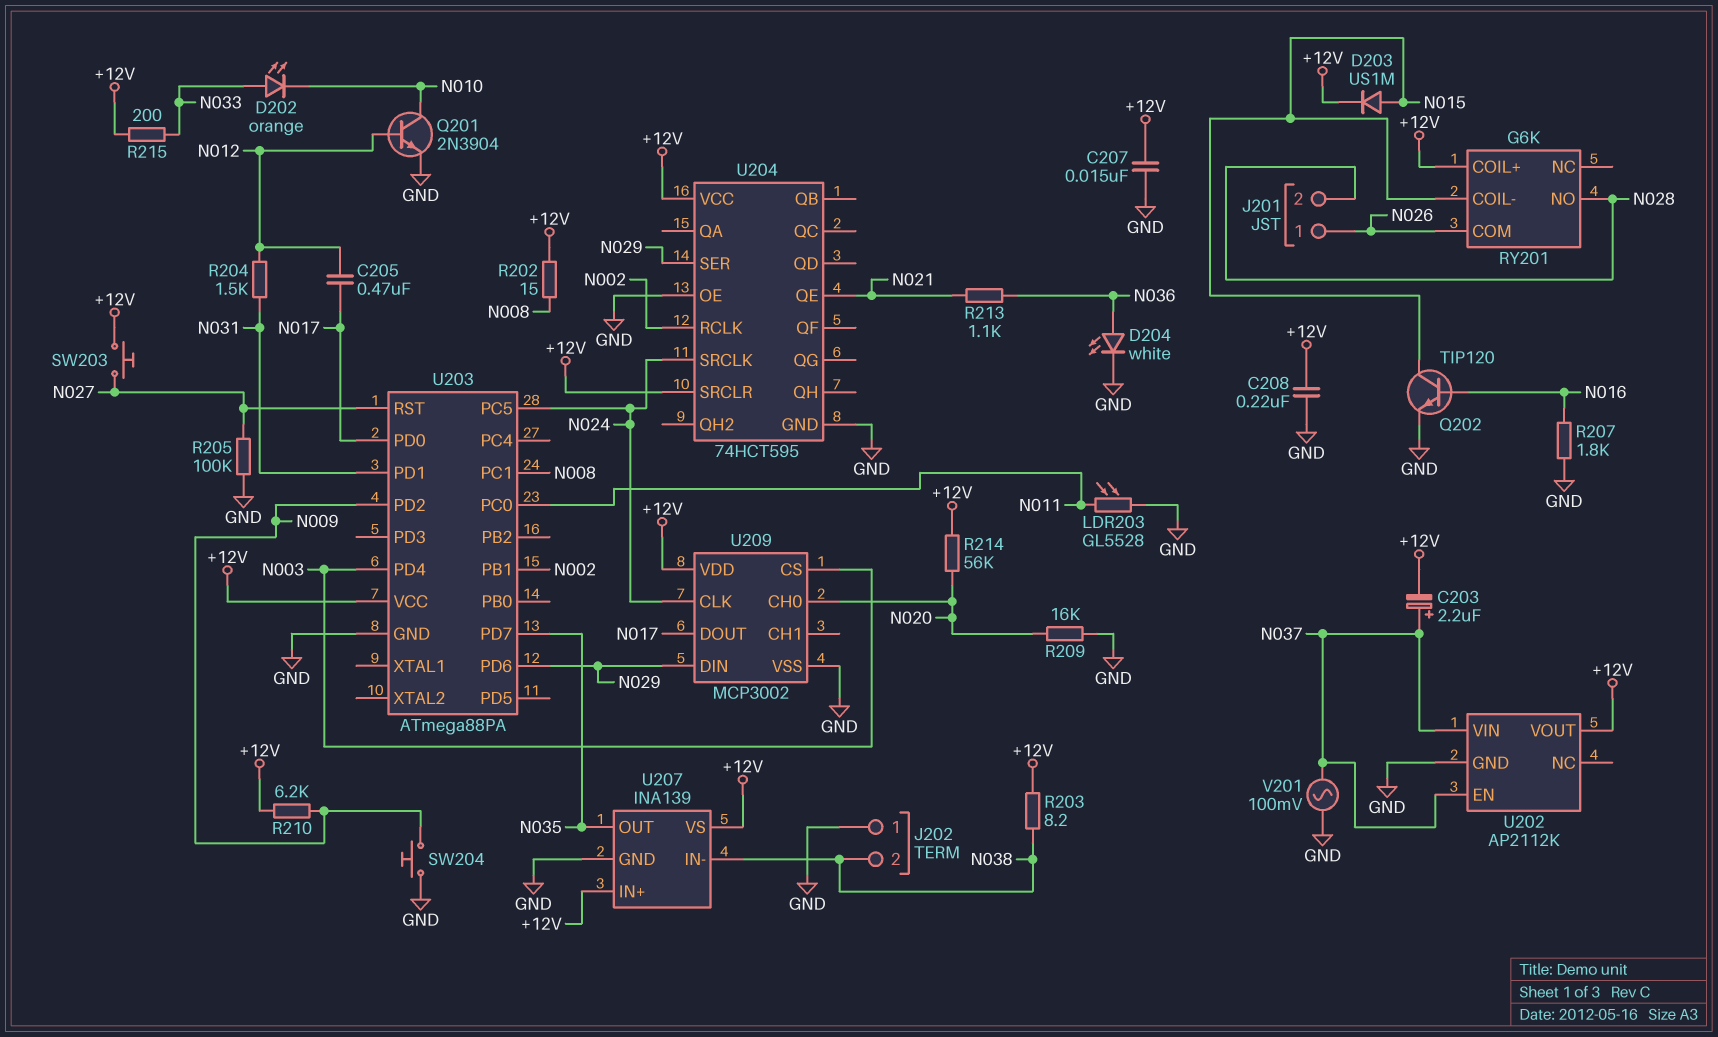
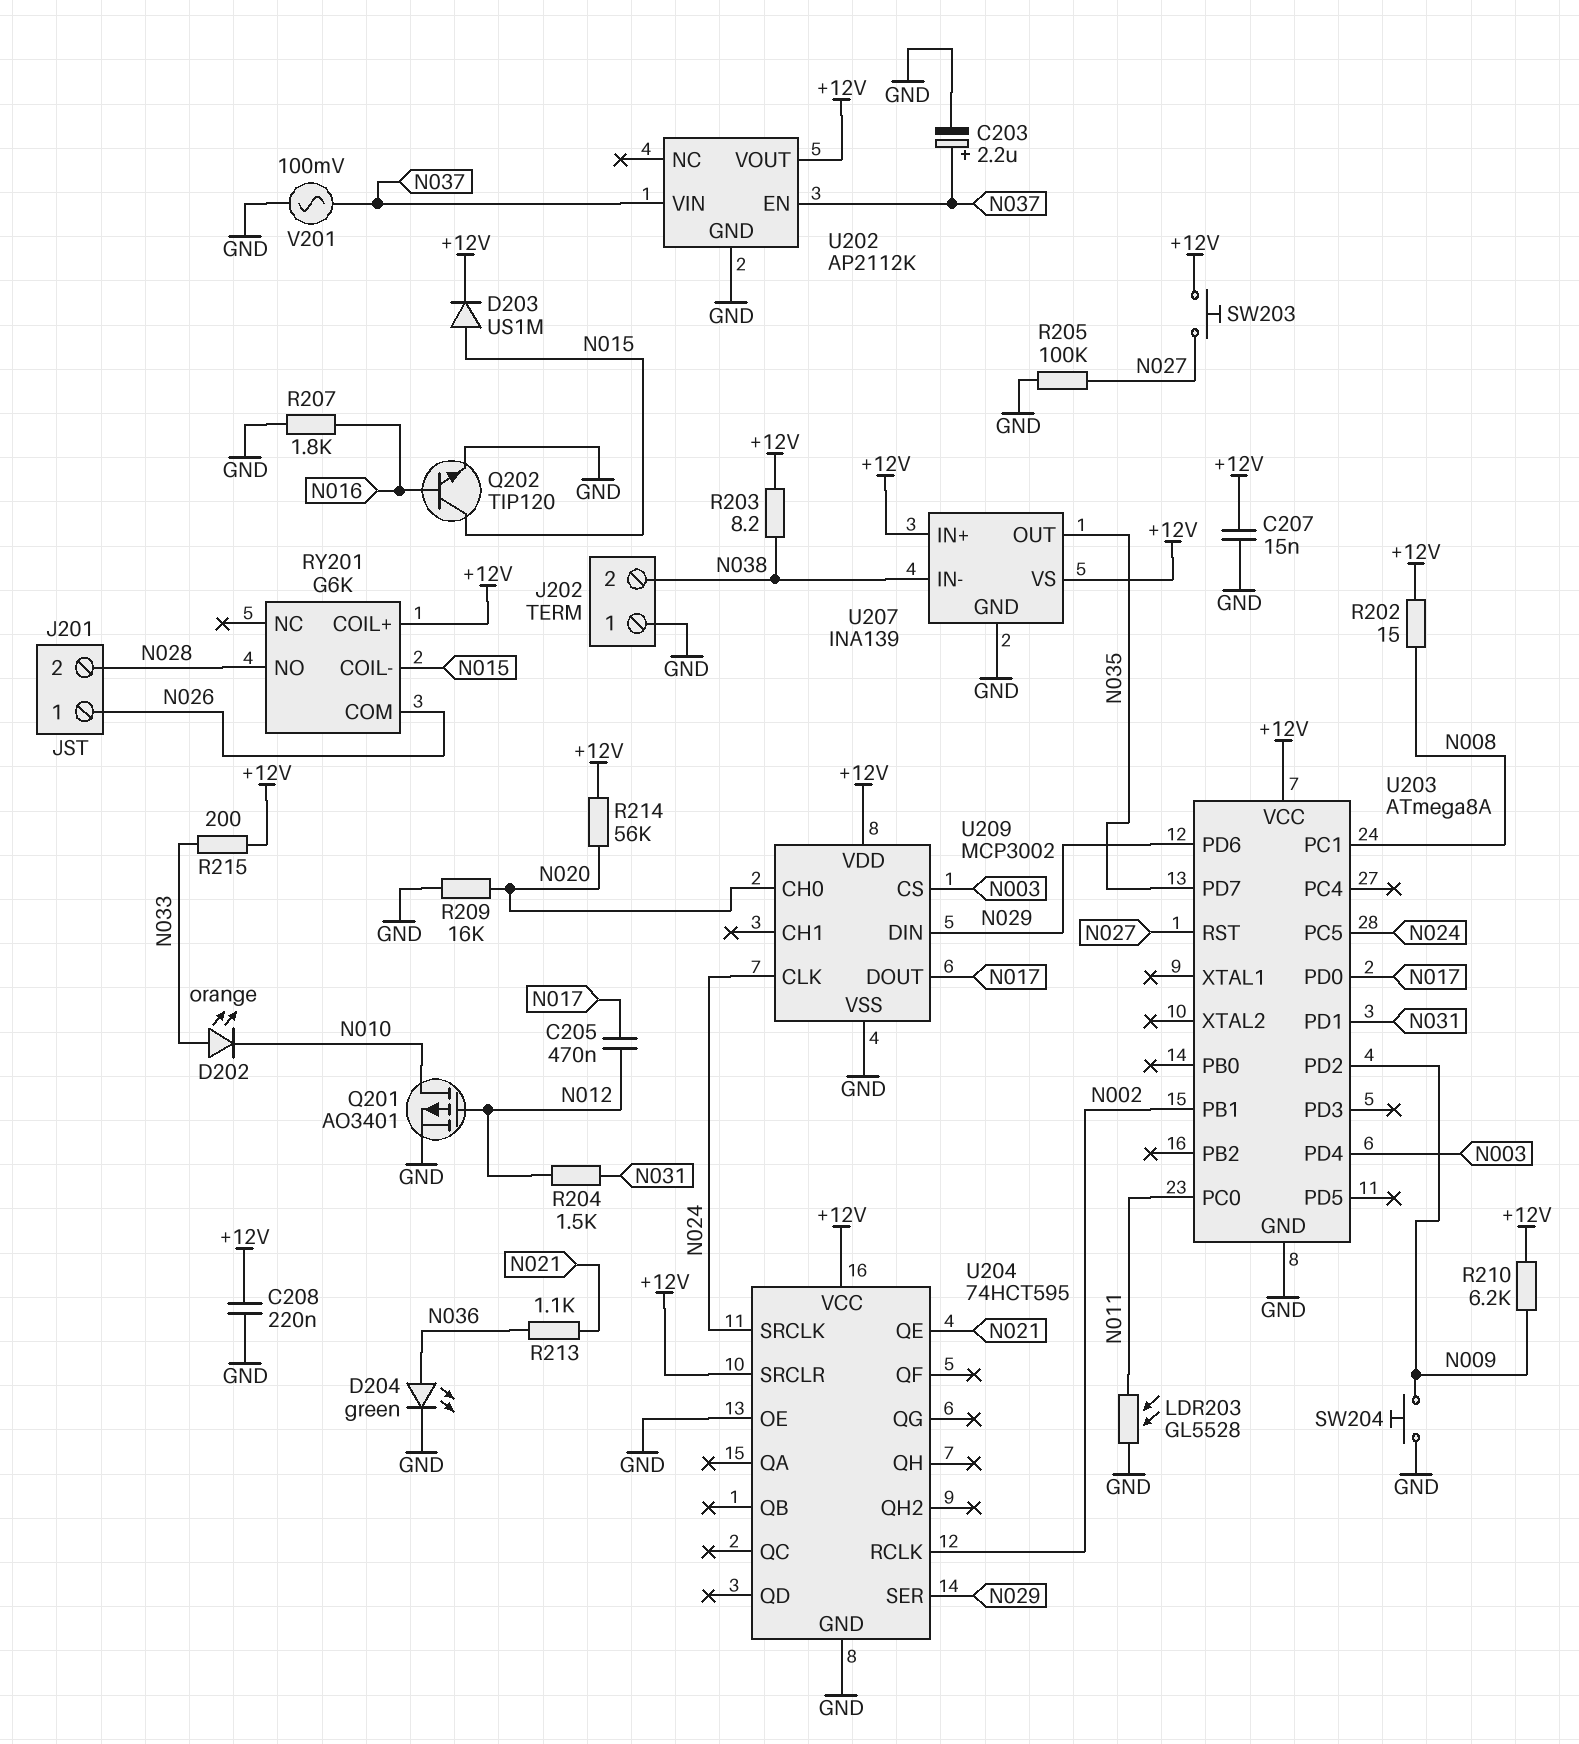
C203: 2.2uF (plus N037, minus +12V) -> 2.2uF (plus N037, minus GND)
D204: LED white (A N036, K GND) -> LED green (A N036, K GND)
Q201: NPN 2N3904 (B N012, C N010, E GND) -> PMOS AO3401 (G N012, D N010, S GND)
U203: ATmega88PA -> ATmega8A

